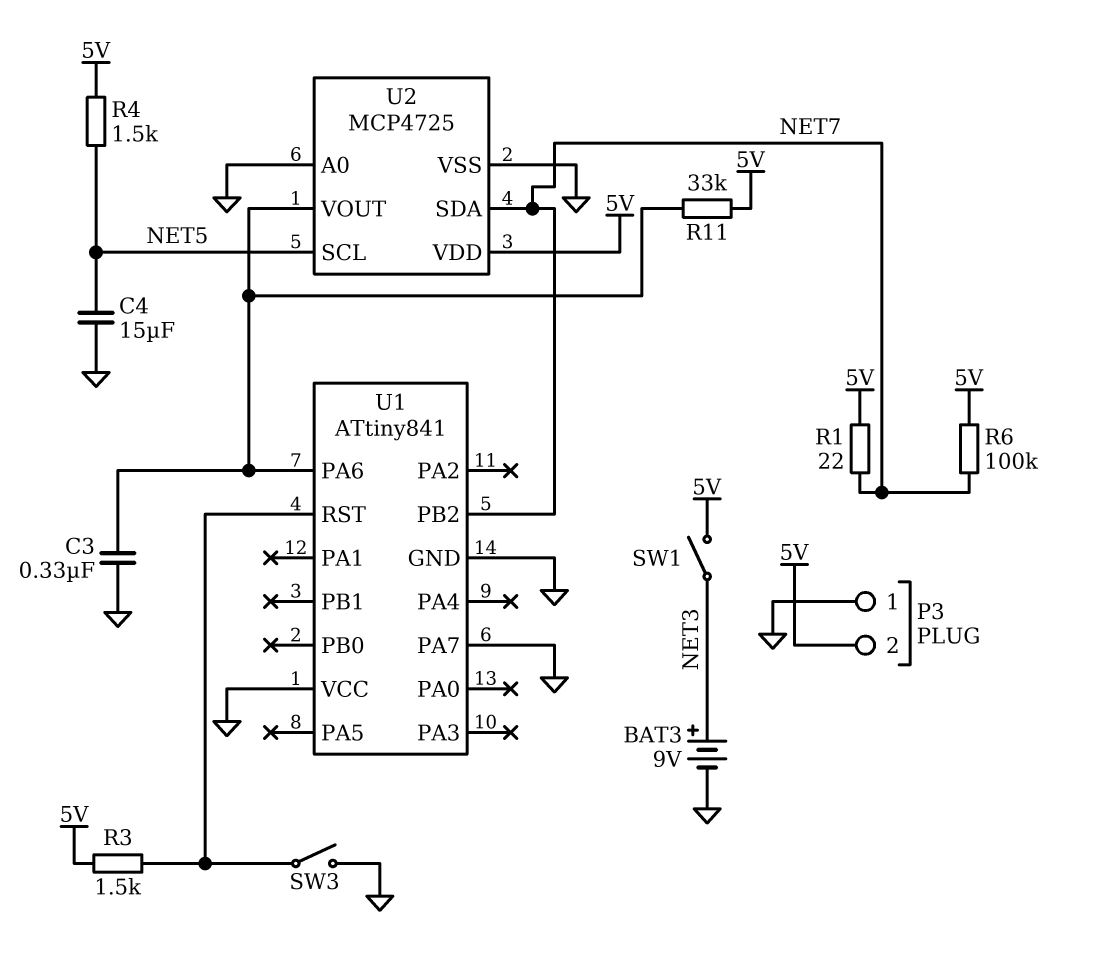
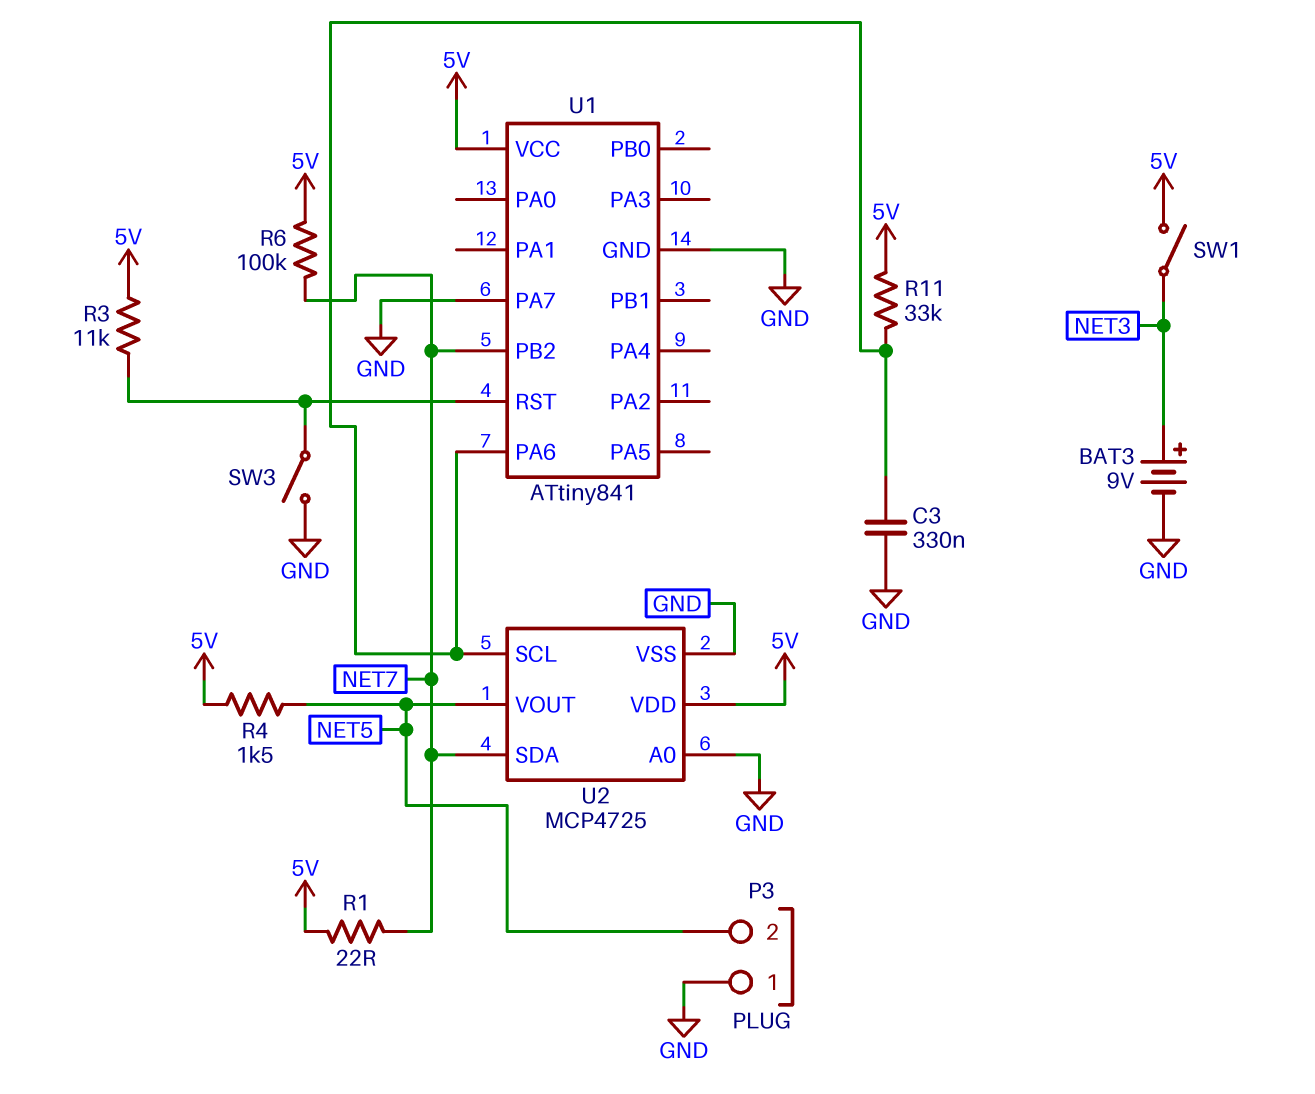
C4: 15uF (GND, NET5) -> none
P3 pin 2: 5V -> NET5
R3: 1.5k (5V, U1/RST) -> 11k (5V, U1/RST)
U1 pin VCC: GND -> 5V
U2 pin SCL: NET5 -> U1/PA6
U2 pin VOUT: U1/PA6 -> NET5

